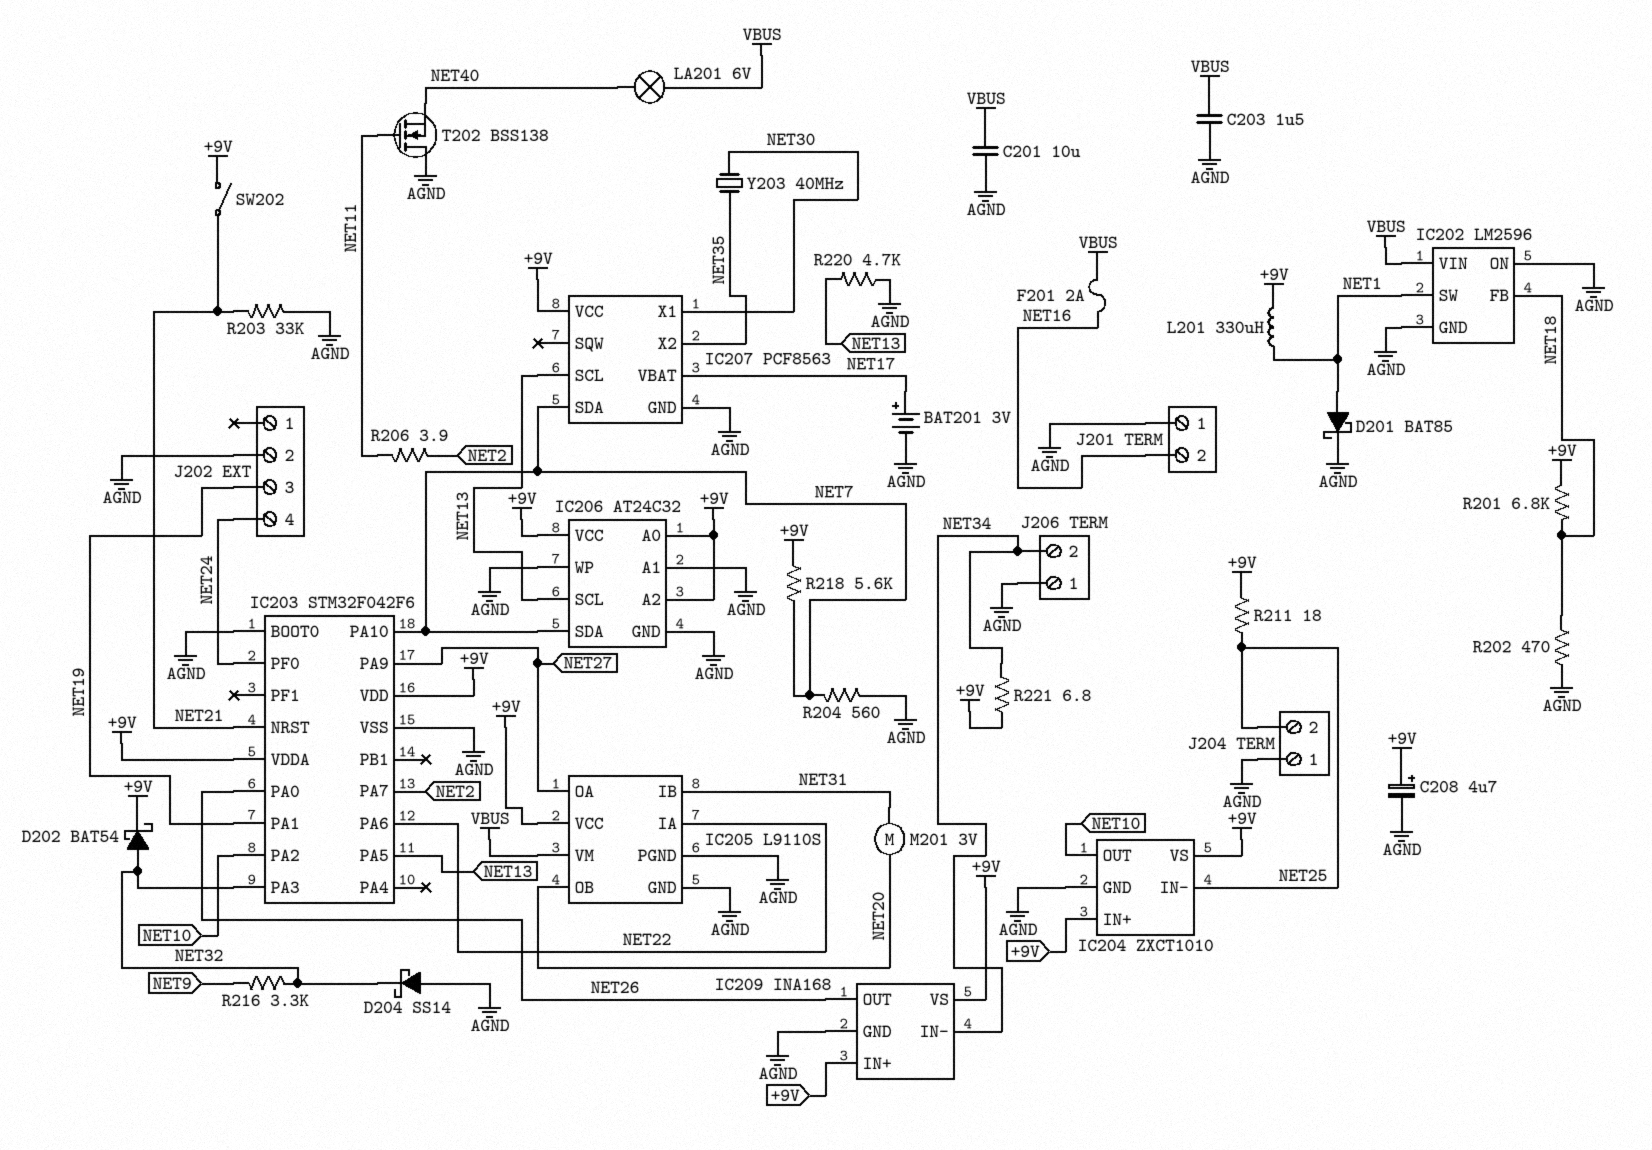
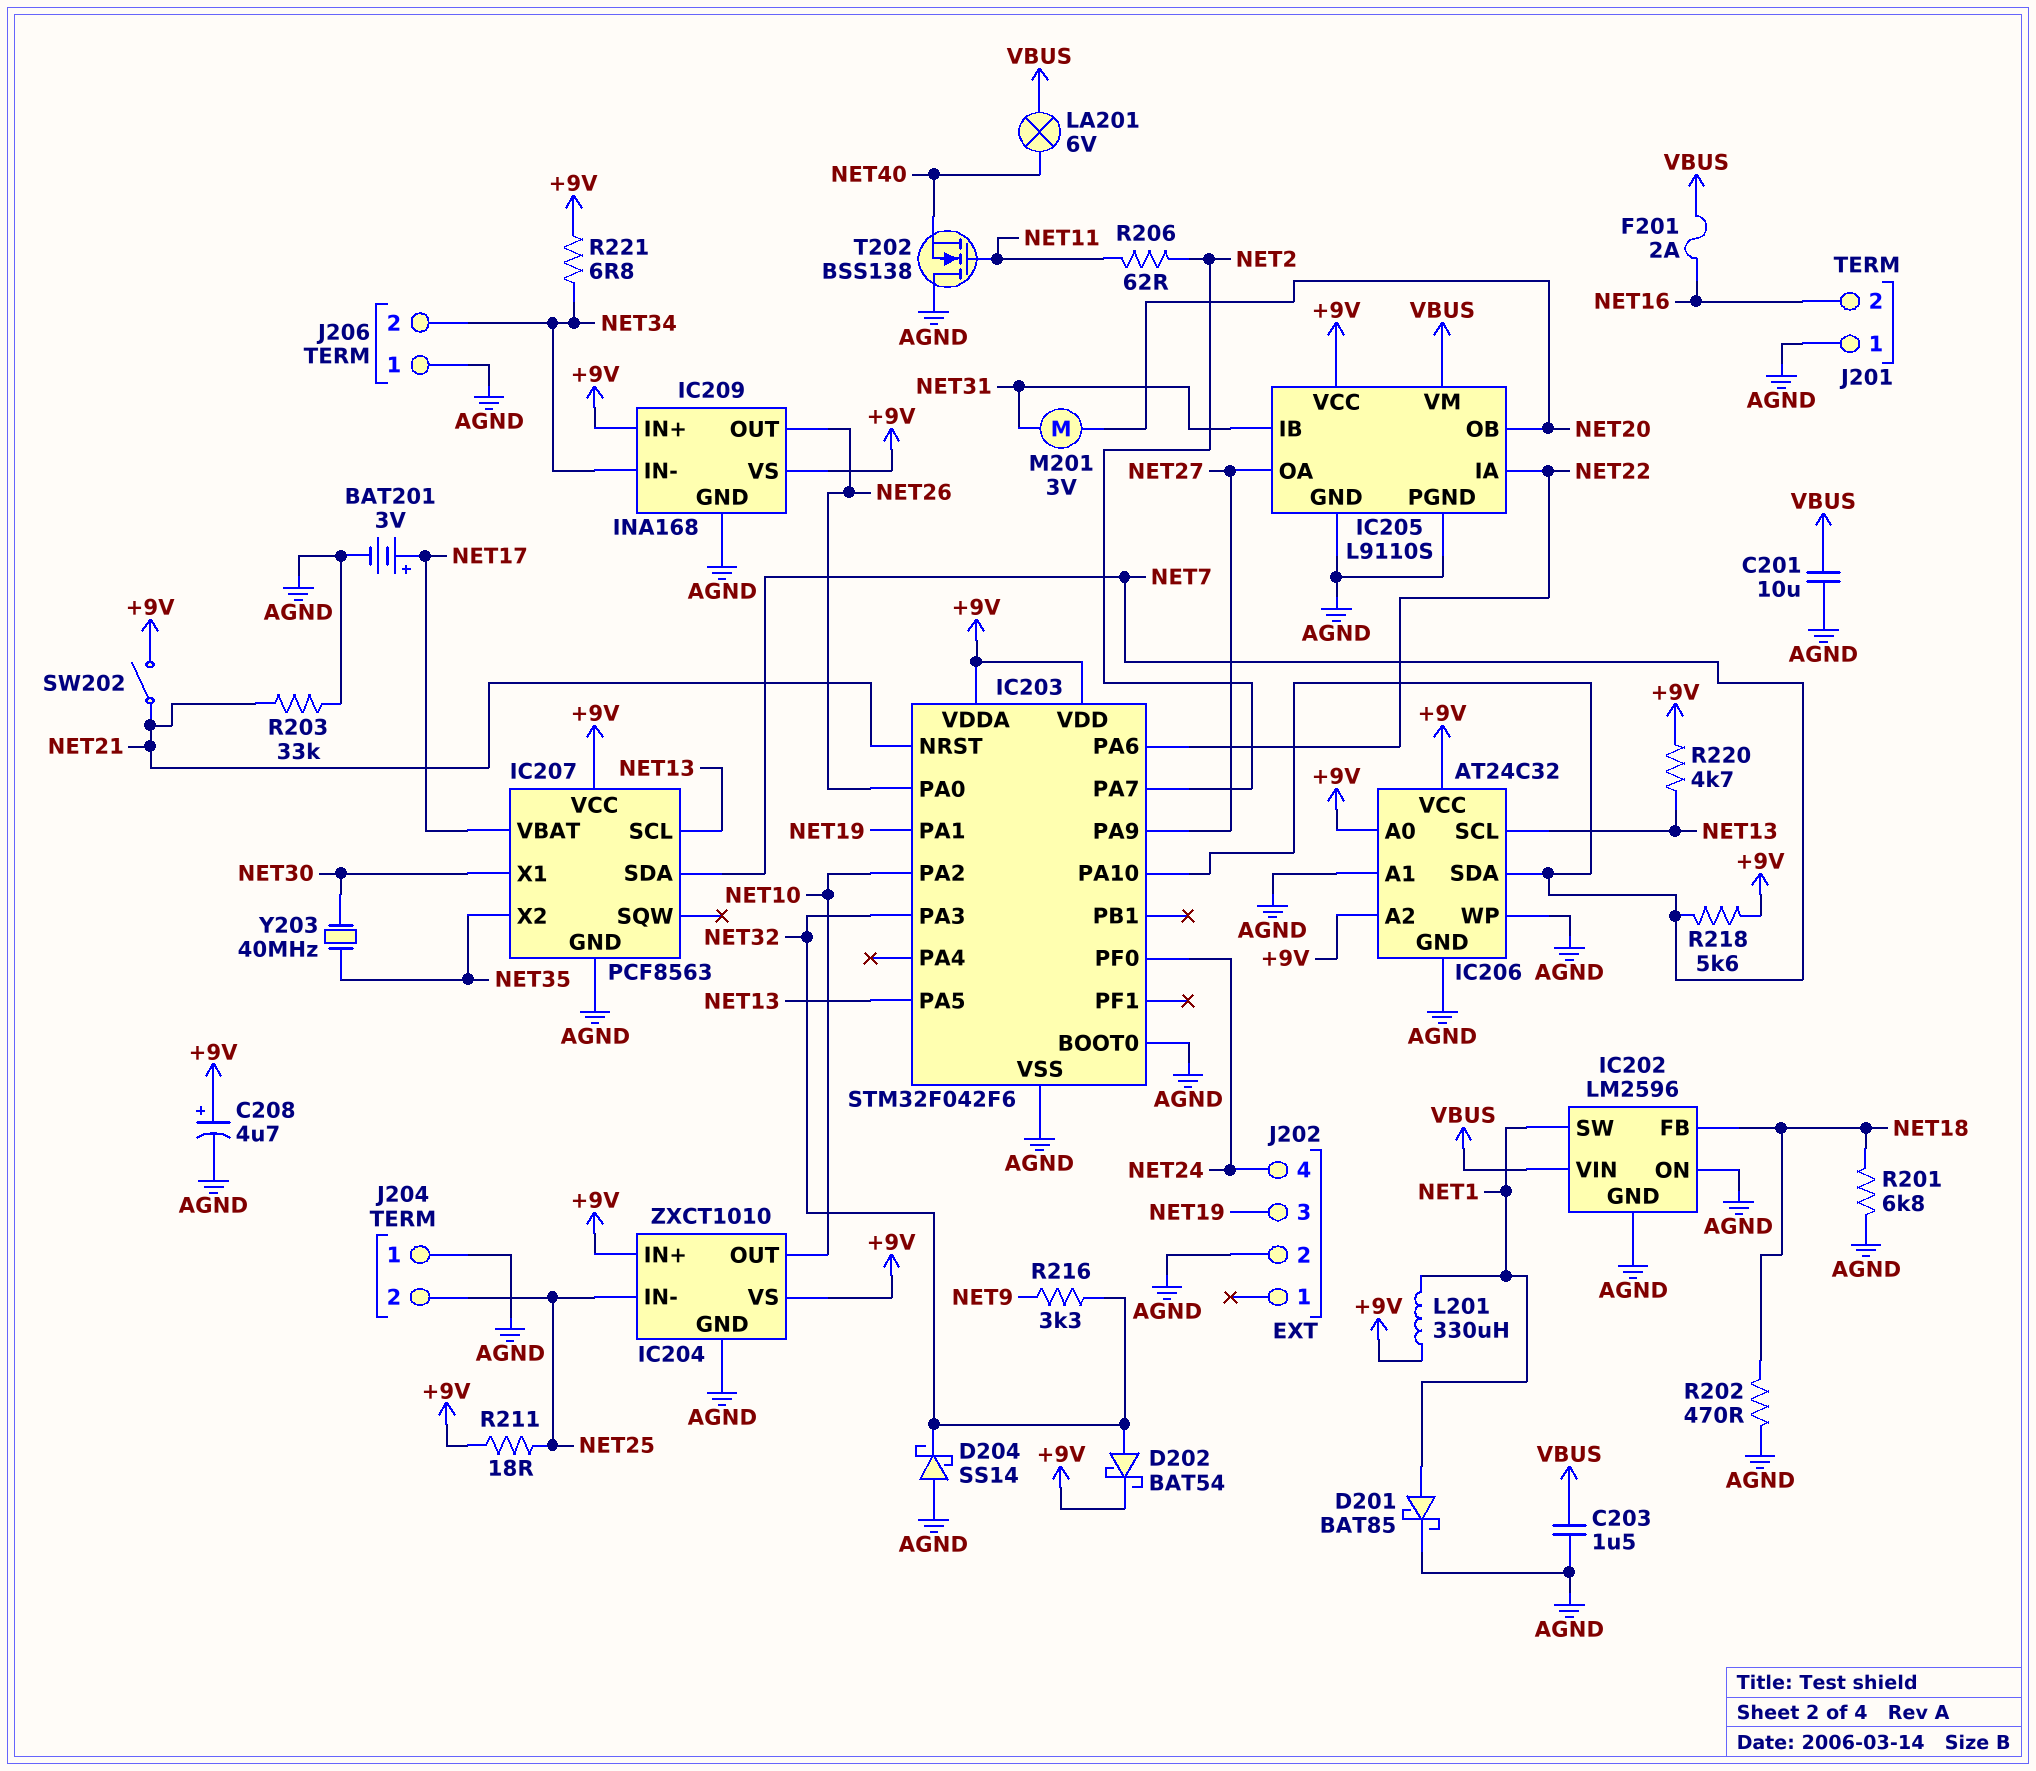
R201: 6.8k (+9V, NET18) -> 6.8k (AGND, NET18)
R204: 560 (AGND, NET7) -> none
R206: 3.9 (NET2, NET11) -> 62 (NET2, NET11)
R220: 4.7k (AGND, NET13) -> 4.7k (+9V, NET13)

